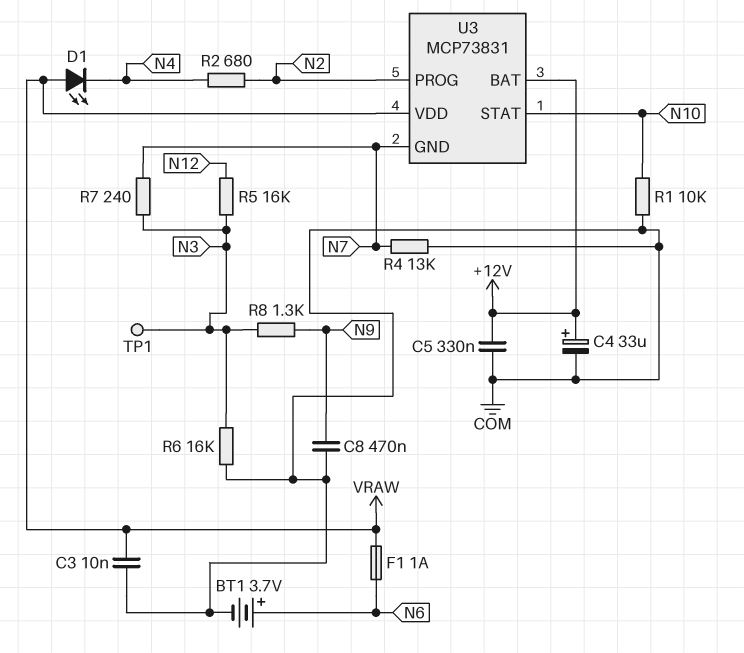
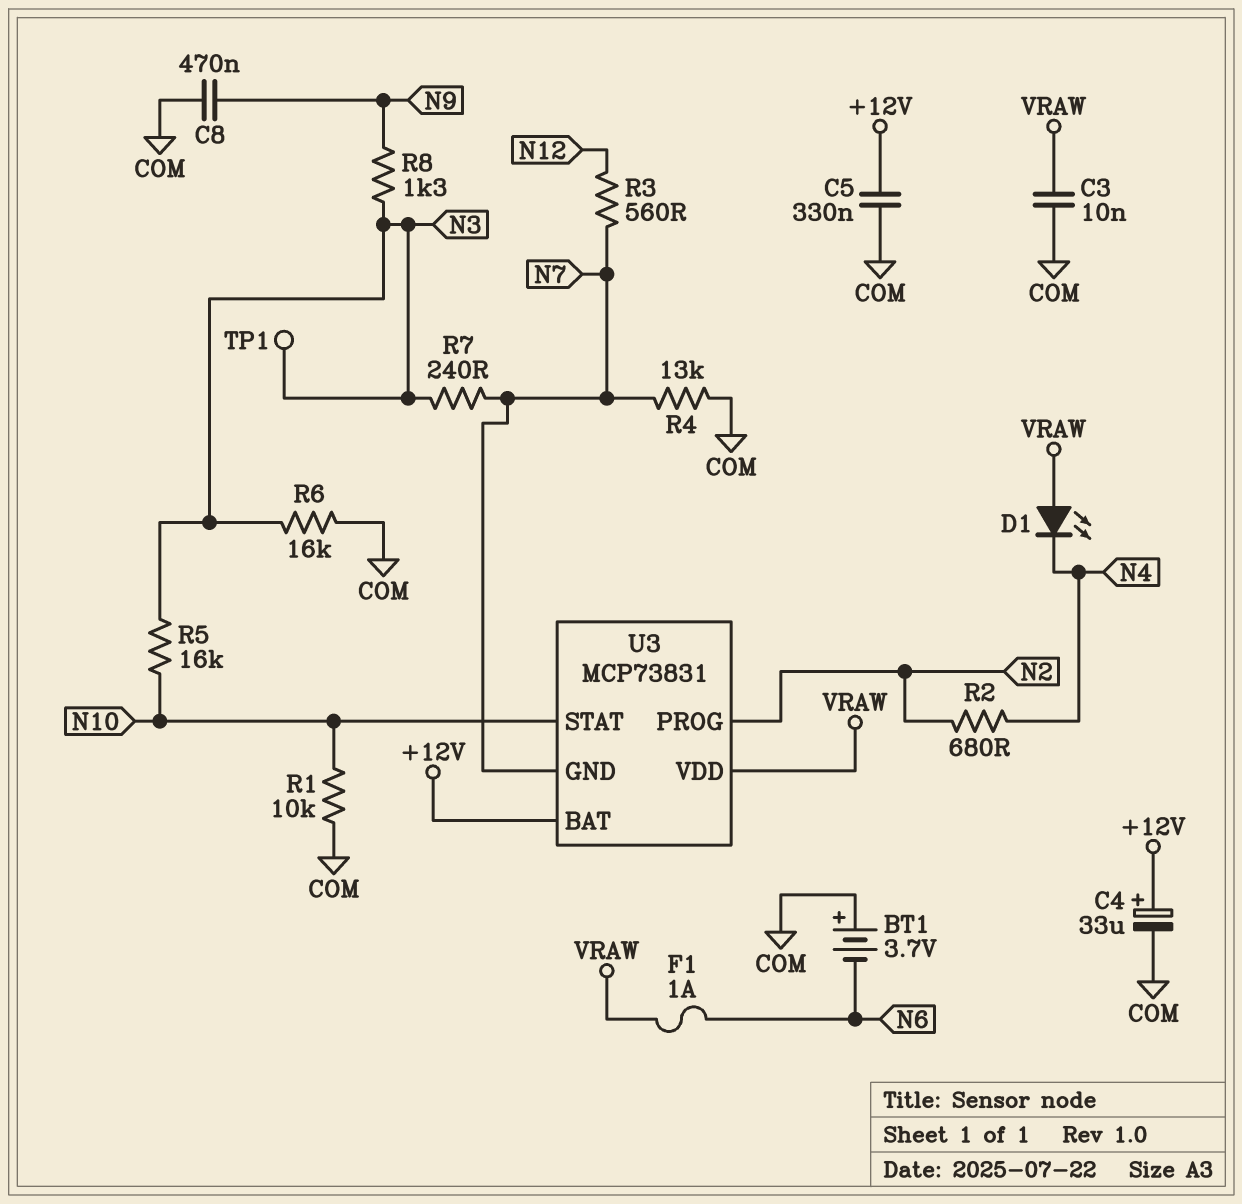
BT1: 3.7V (plus N6, minus COM) -> 3.7V (plus COM, minus N6)
R3: none -> 560 (N7, N12)
R5: 16k (N3, N12) -> 16k (N3, N10)

